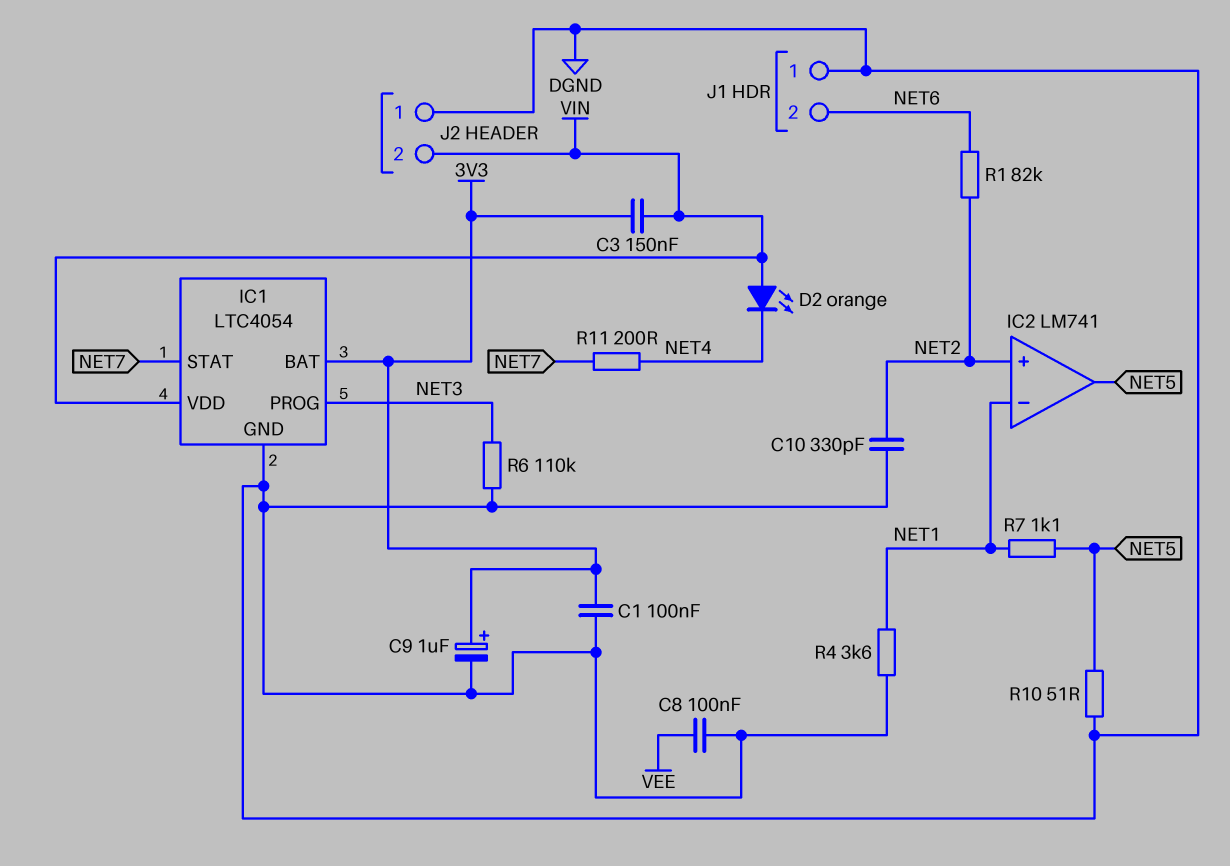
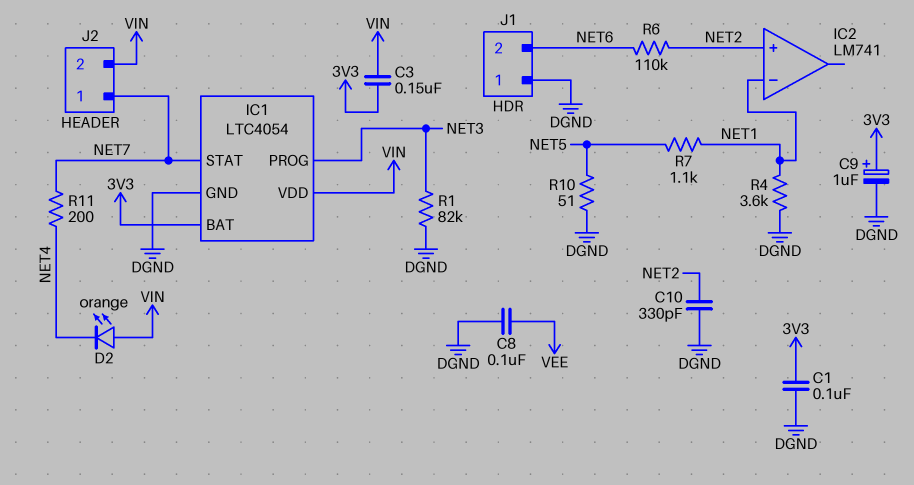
IC2 pin out: NET5 -> none
J2 pin 1: DGND -> NET7
R1: 82k (NET2, NET6) -> 82k (DGND, NET3)
R6: 110k (DGND, NET3) -> 110k (NET2, NET6)

